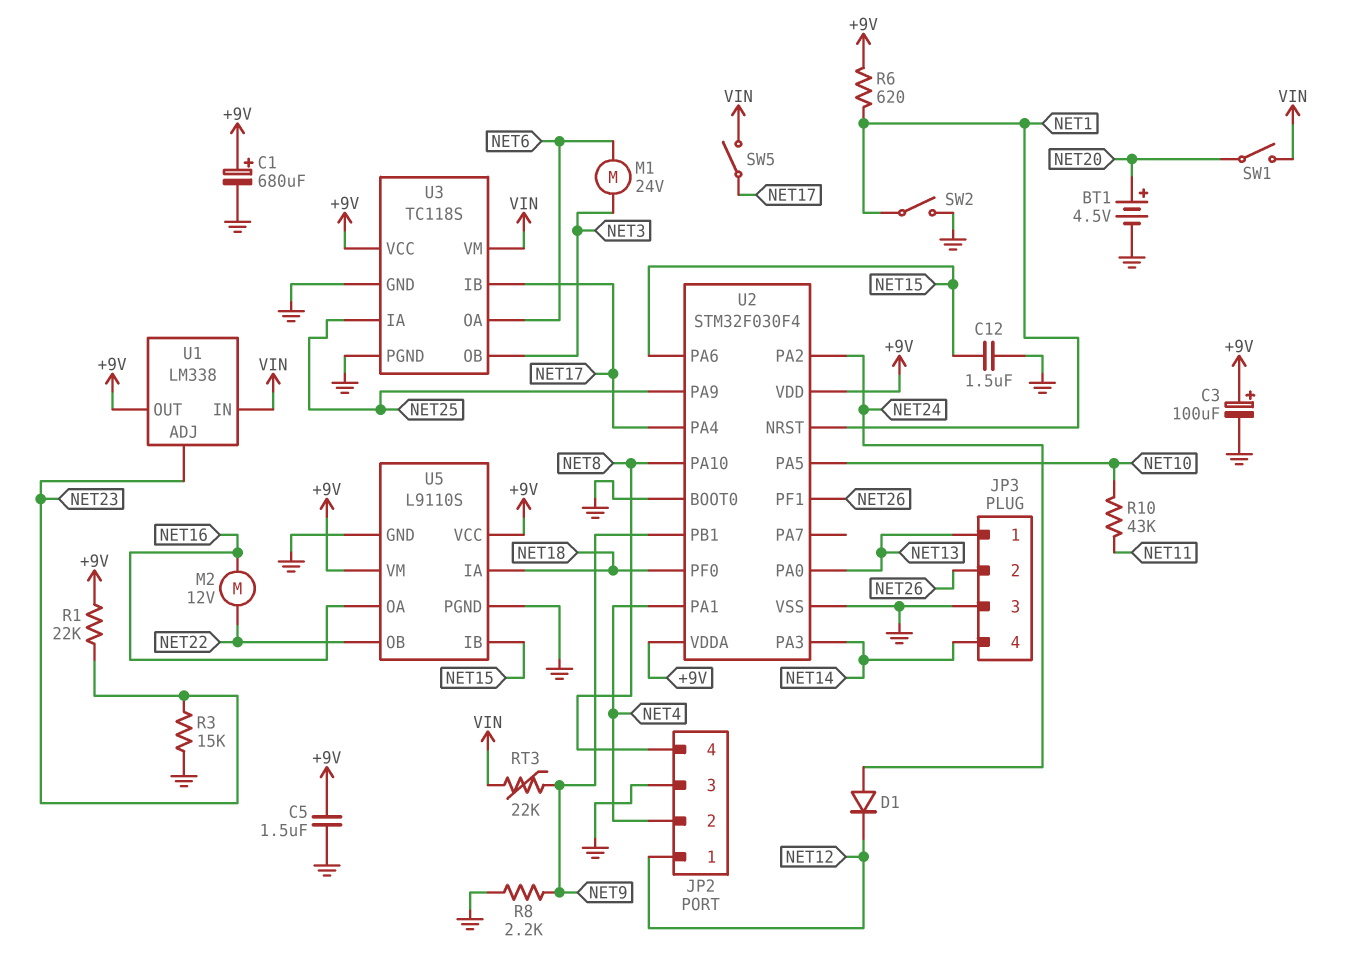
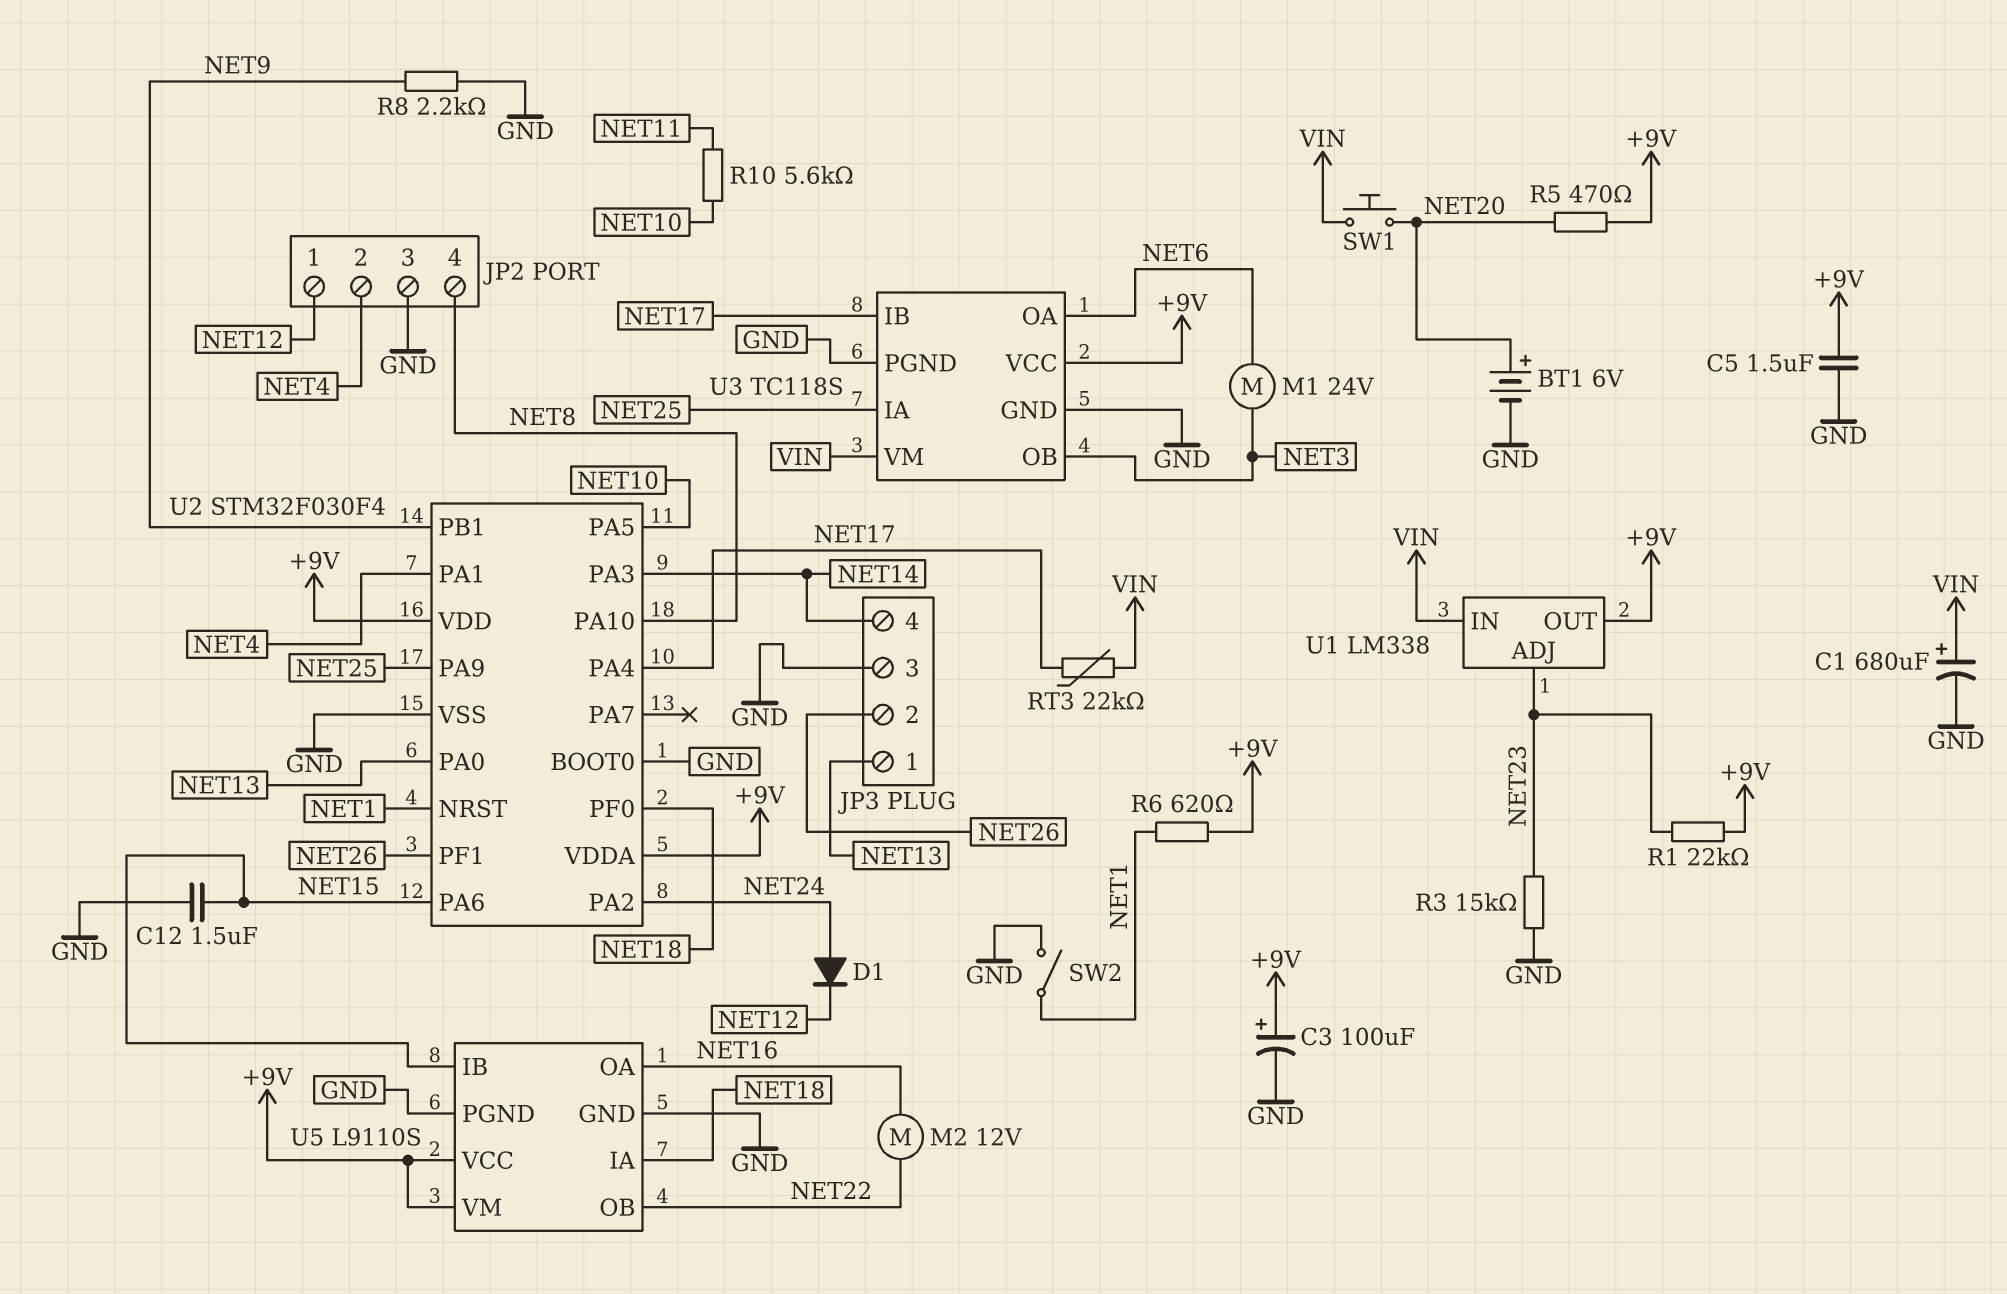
BT1: 4.5V (plus NET20, minus GND) -> 6V (plus NET20, minus GND)
C1: 680uF (plus +9V, minus GND) -> 680uF (plus VIN, minus GND)
R5: none -> 470 (+9V, NET20)
R10: 43k (NET10, NET11) -> 5.6k (NET10, NET11)
RT3: 22k (NET9, VIN) -> 22k (NET17, VIN)
SW1: switch (NET20, VIN) -> button (NET20, VIN)
SW5: switch (NET17, VIN) -> none

